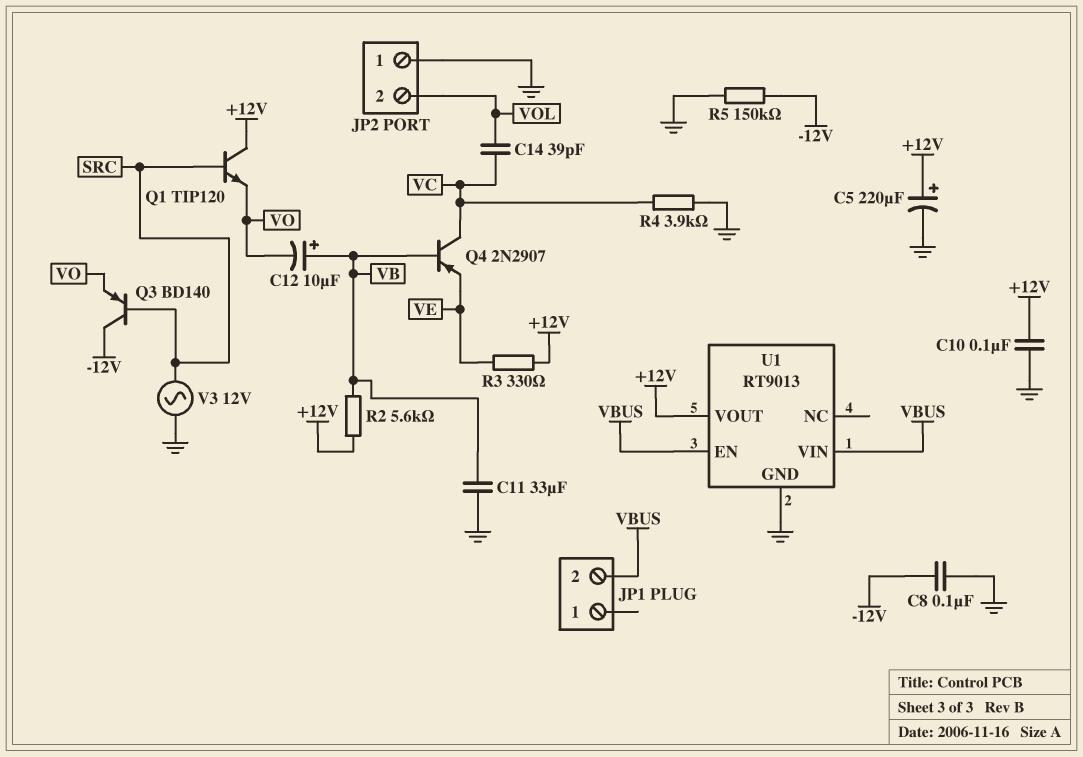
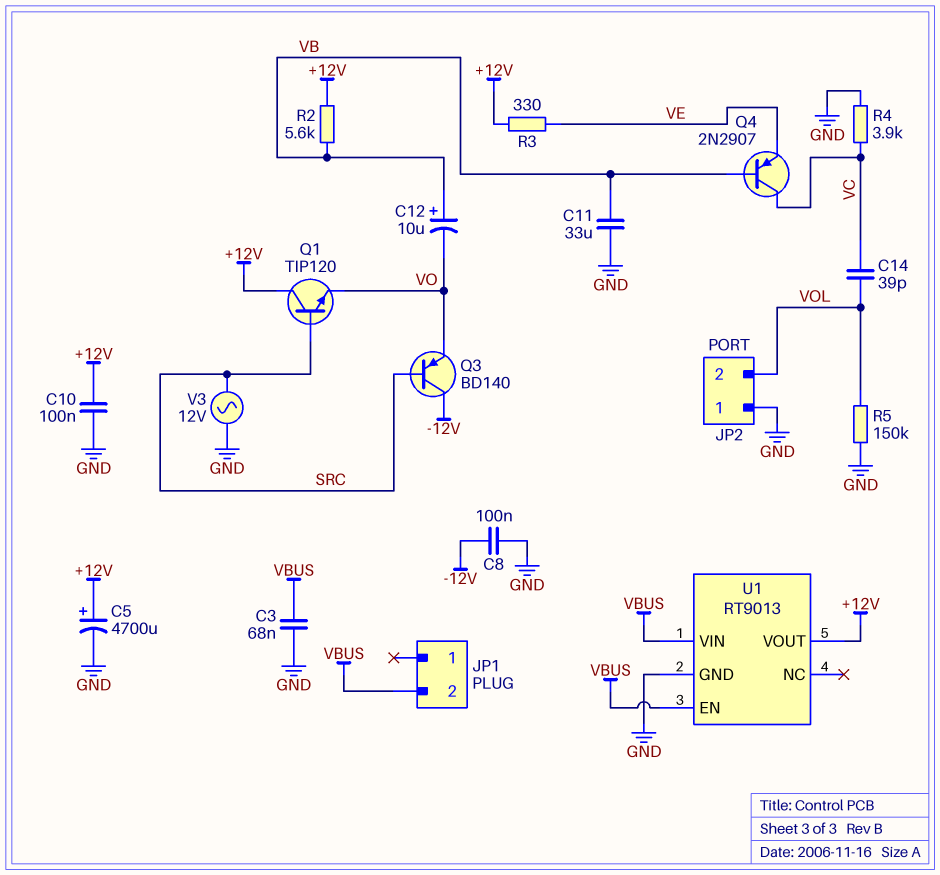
C3: none -> 68nF (GND, VBUS)
C5: 220uF (plus +12V, minus GND) -> 4700uF (plus +12V, minus GND)
R5: 150k (-12V, GND) -> 150k (GND, VOL)

